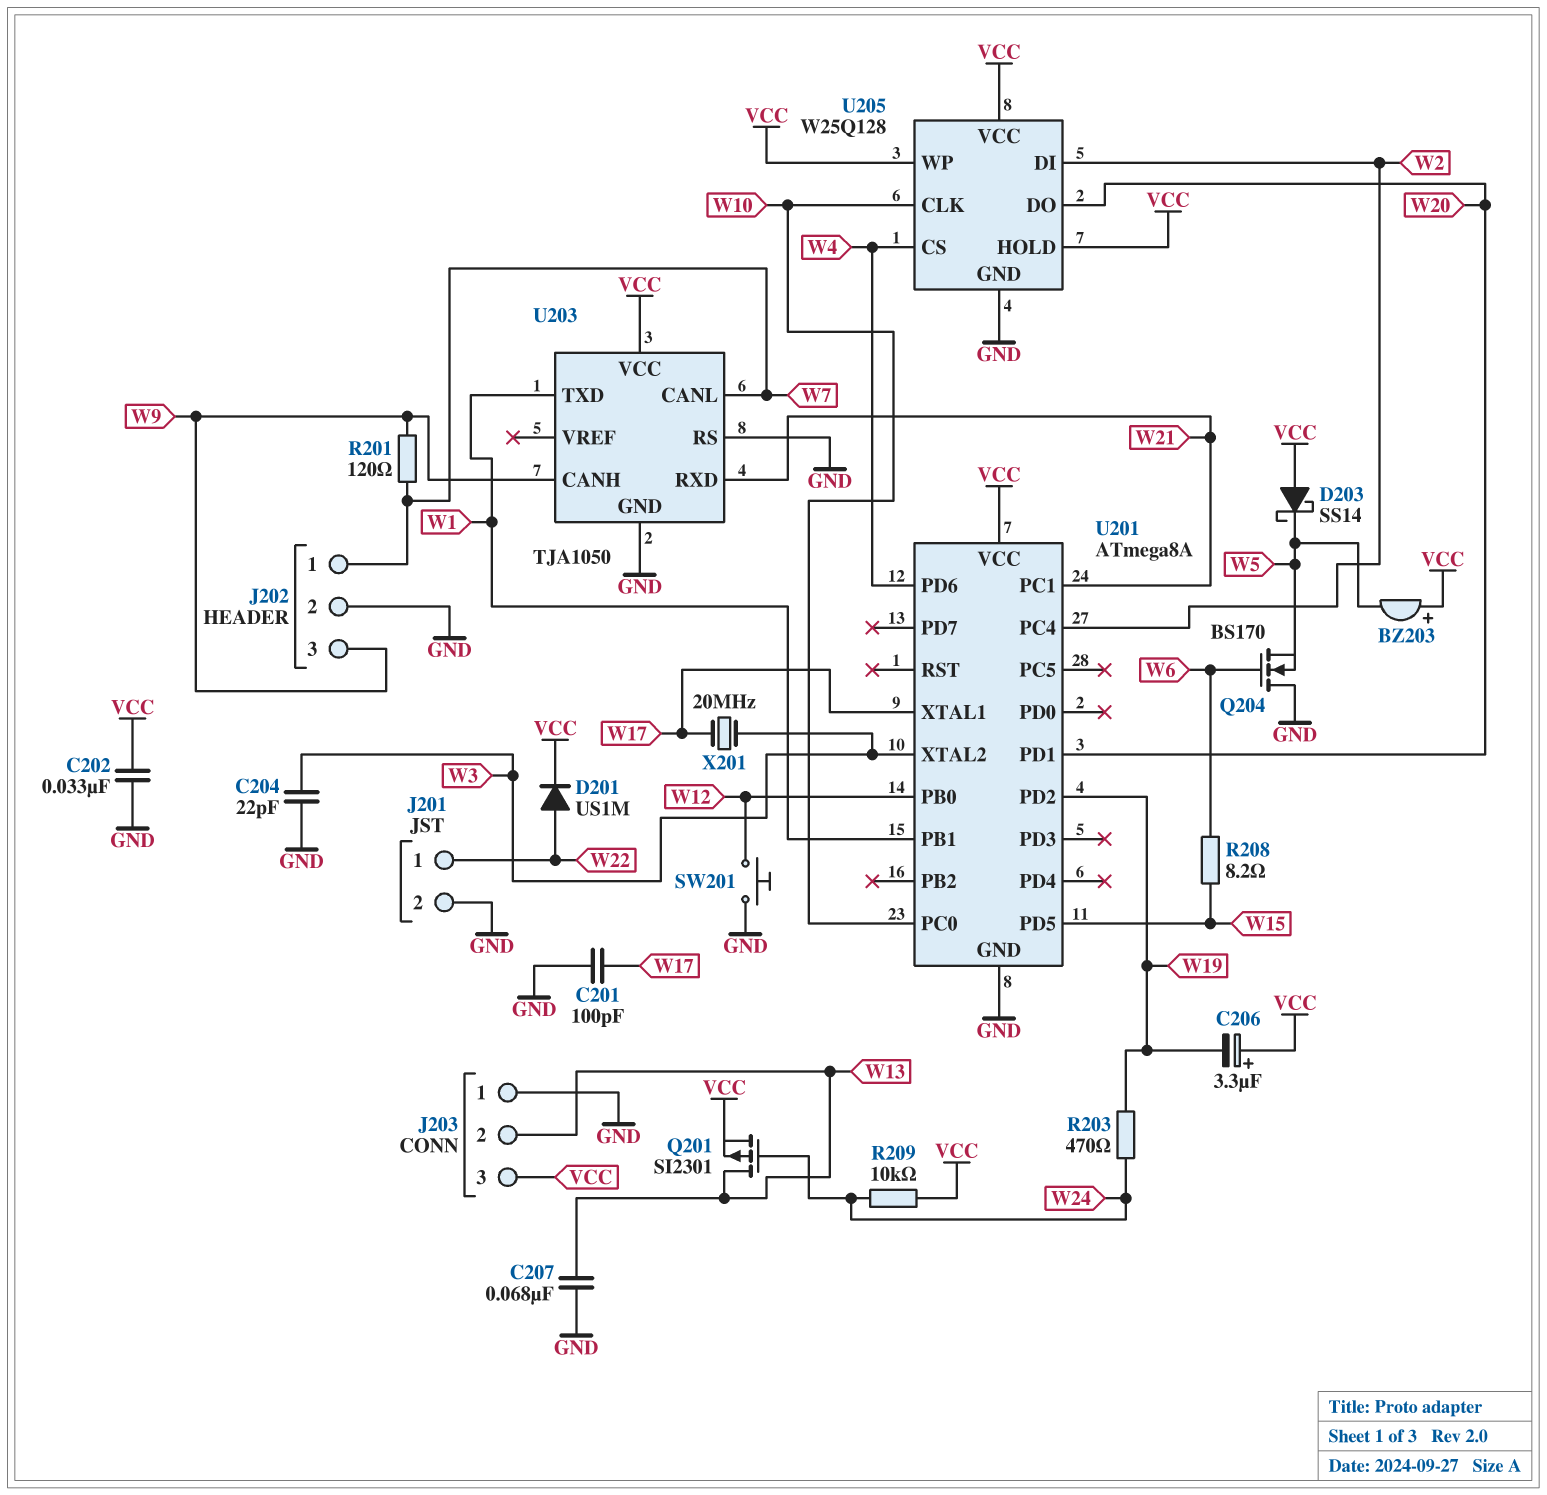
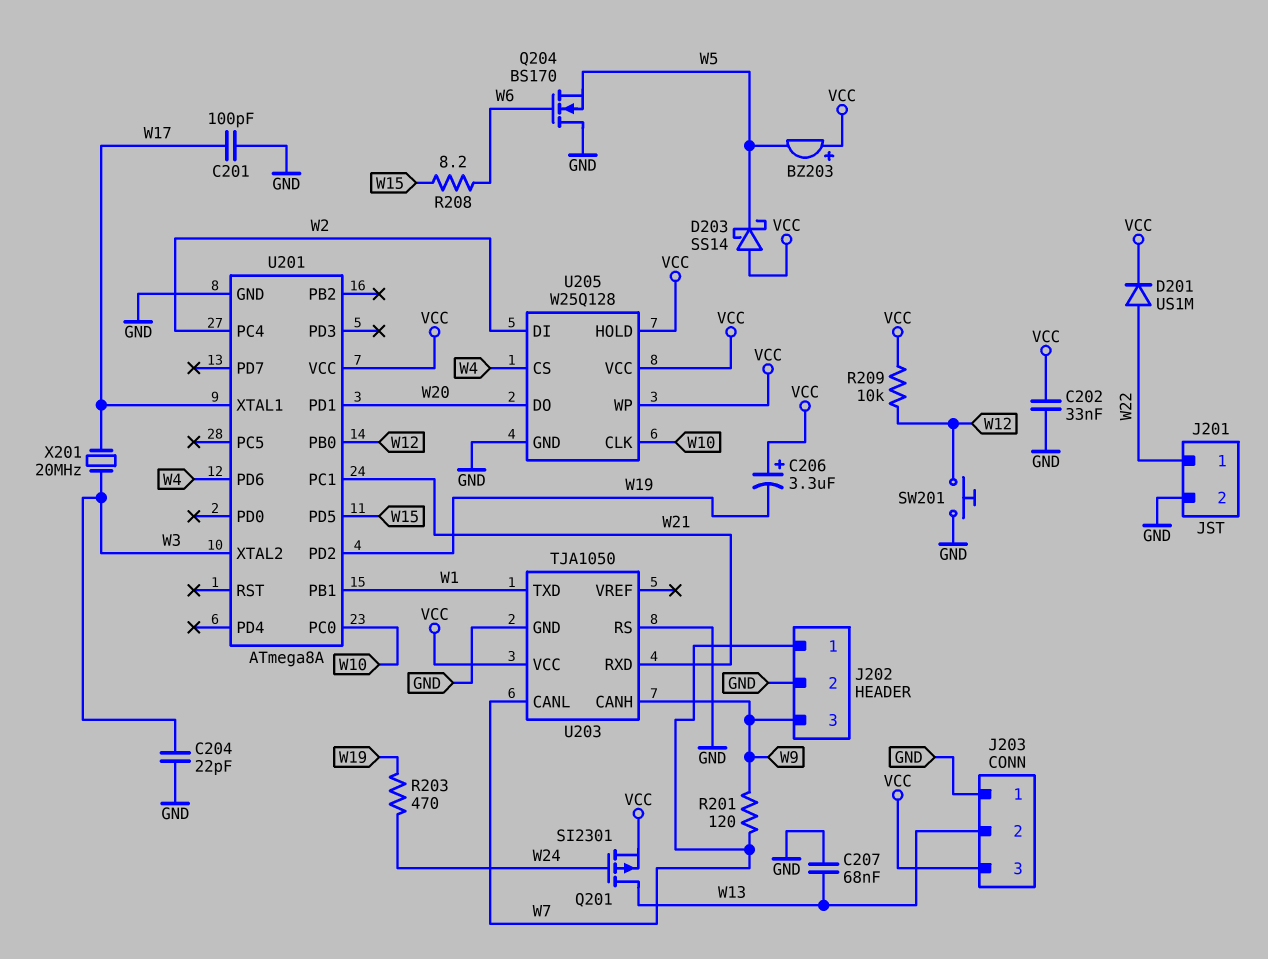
R209: 10k (VCC, W24) -> 10k (VCC, W12)

